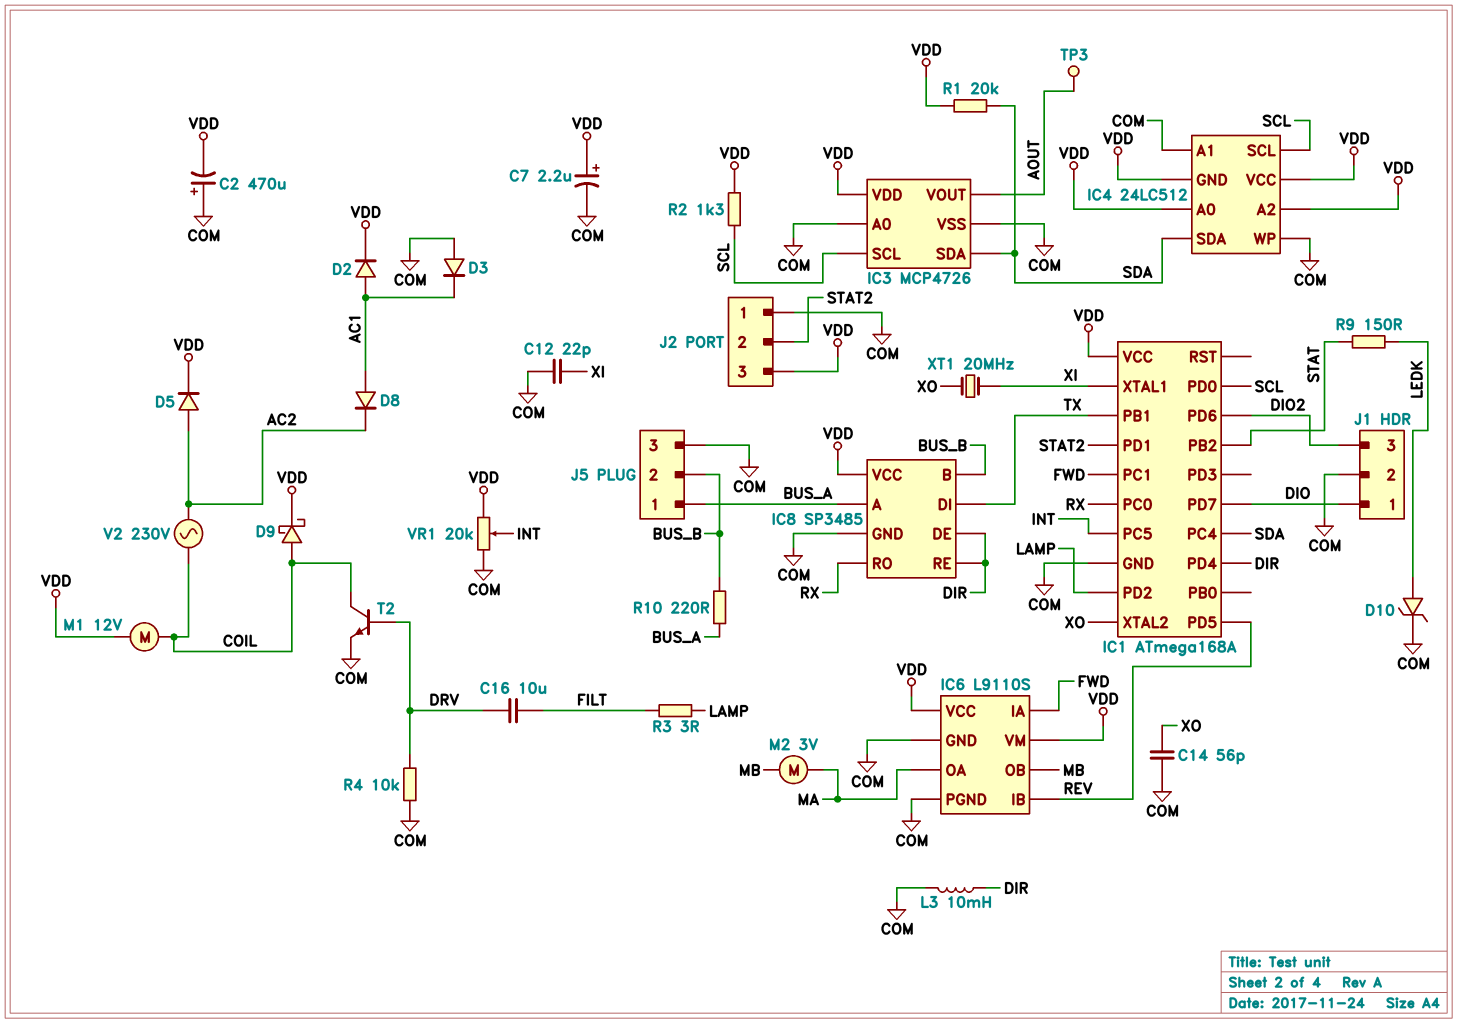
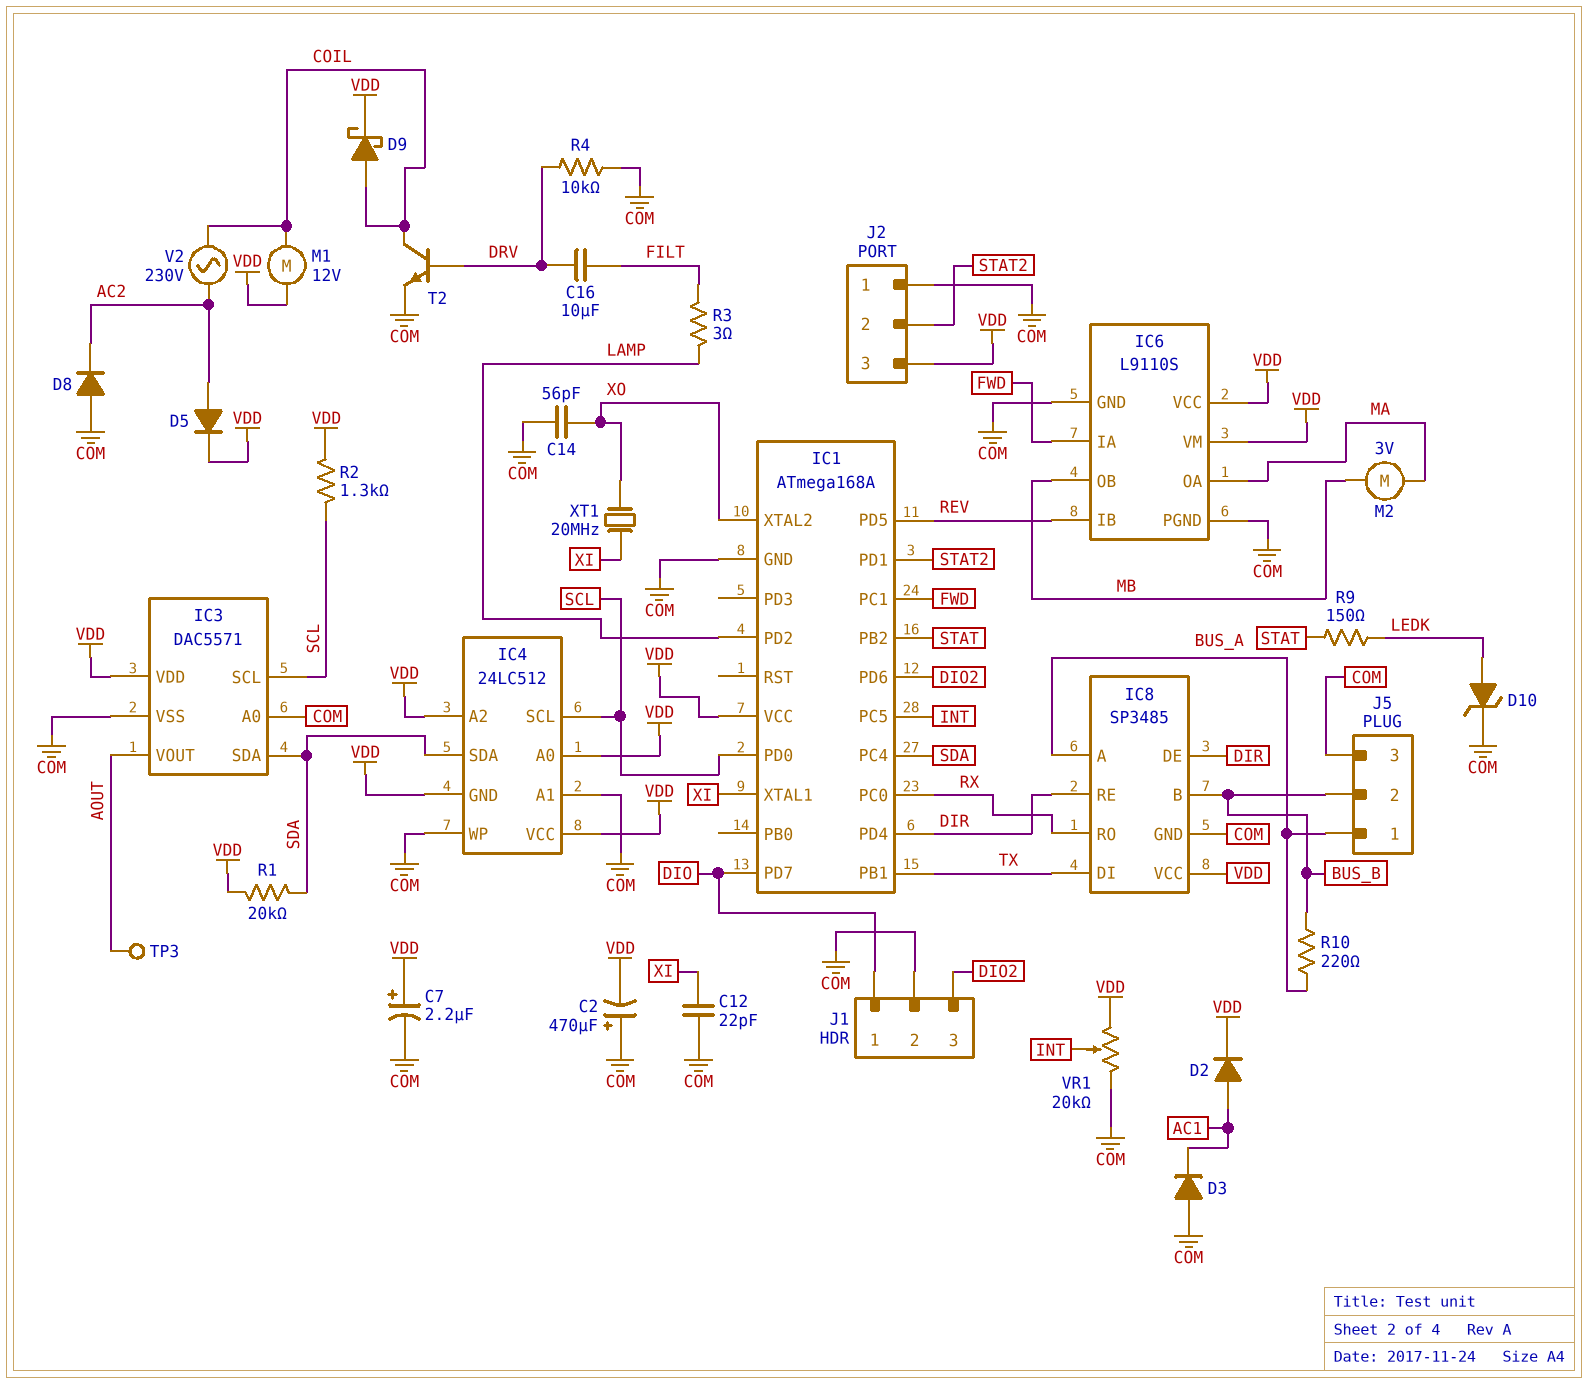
D8: diode (A AC1, K AC2) -> diode (A COM, K AC2)
IC3: MCP4726 -> DAC5571
L3: 10mH (COM, DIR) -> none

